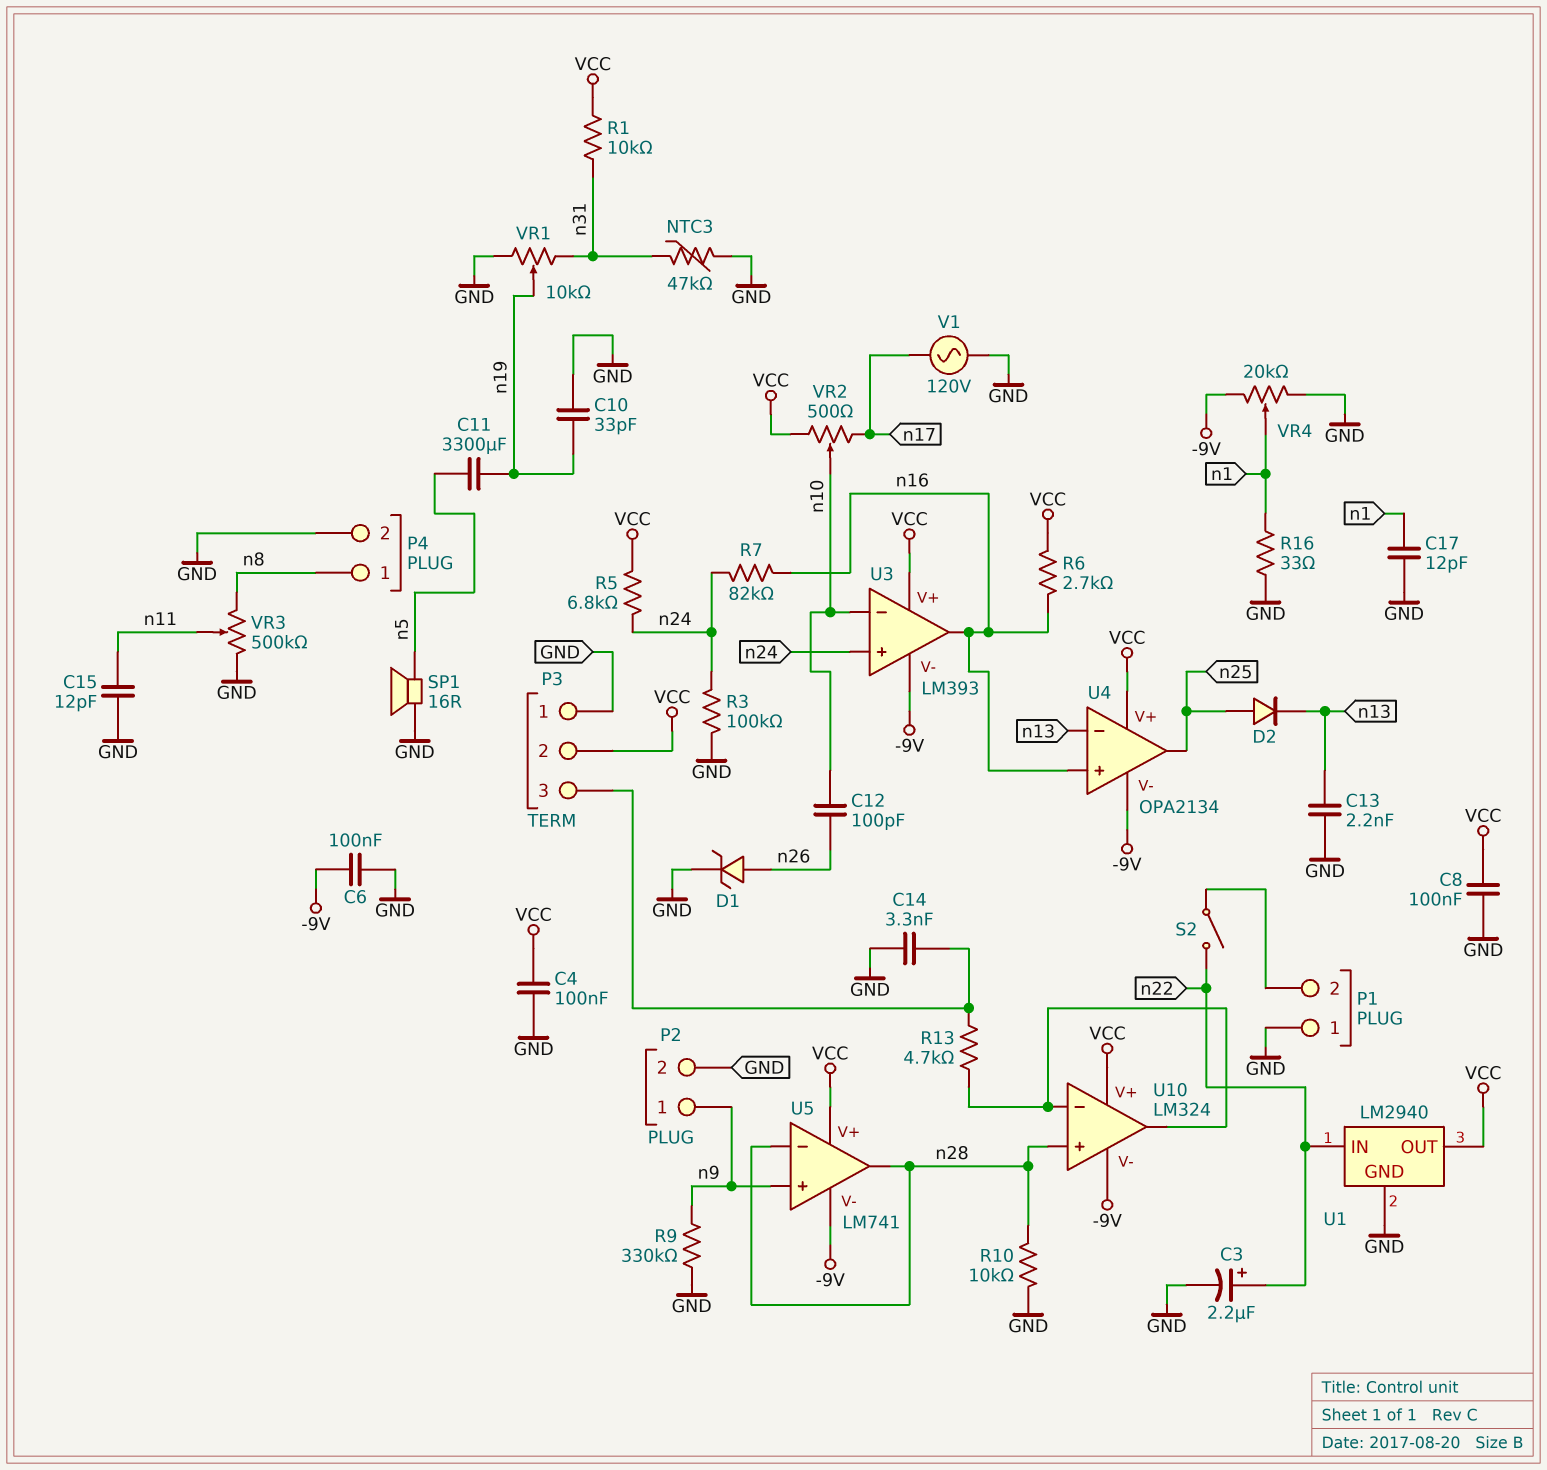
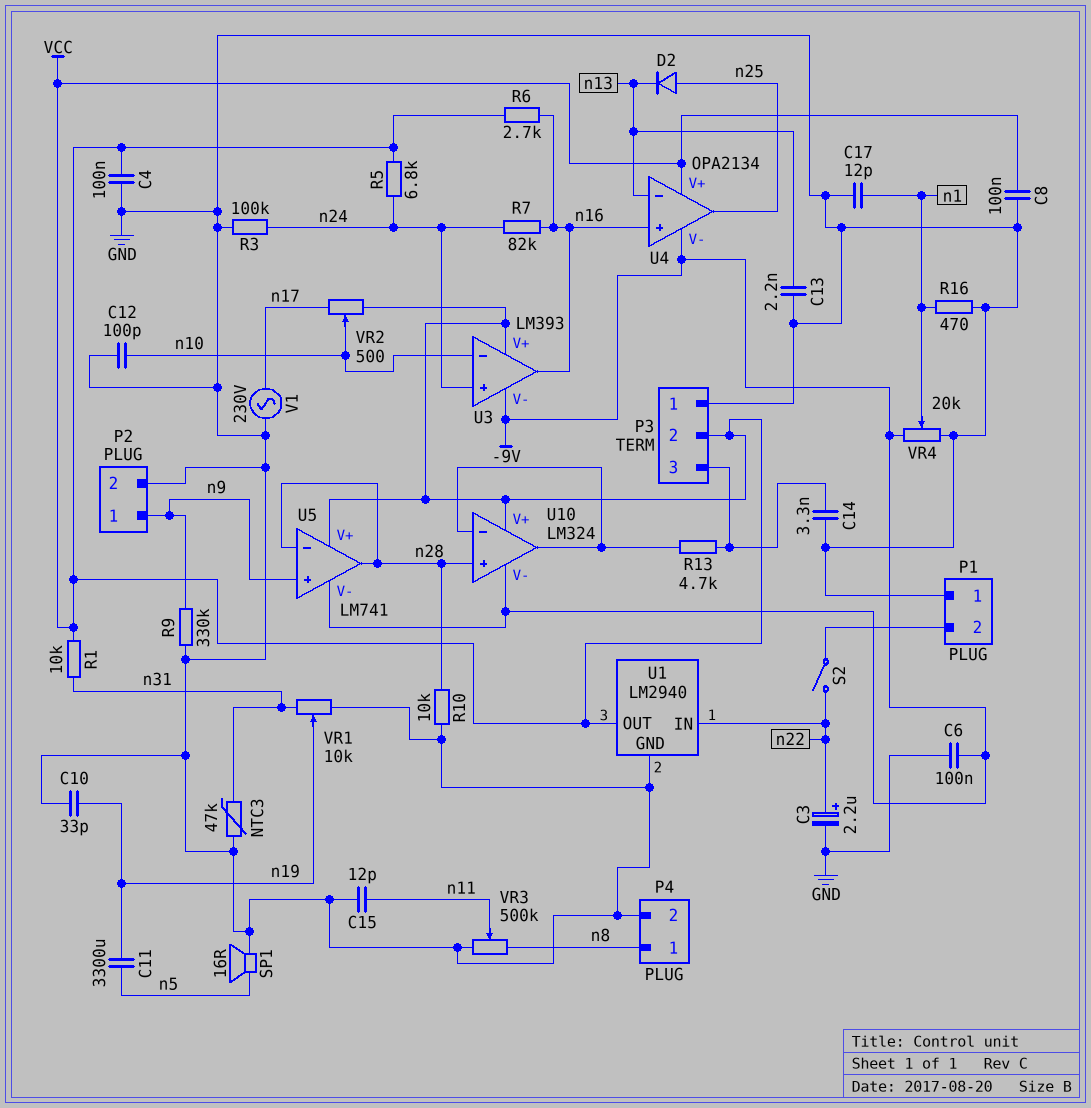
C12: 100pF (n10, n26) -> 100pF (GND, n10)
D1: zener (A n26, K GND) -> none
R16: 33 (GND, n1) -> 470 (GND, n1)
V1: AC 120V (GND, n17) -> AC 230V (GND, n17)

